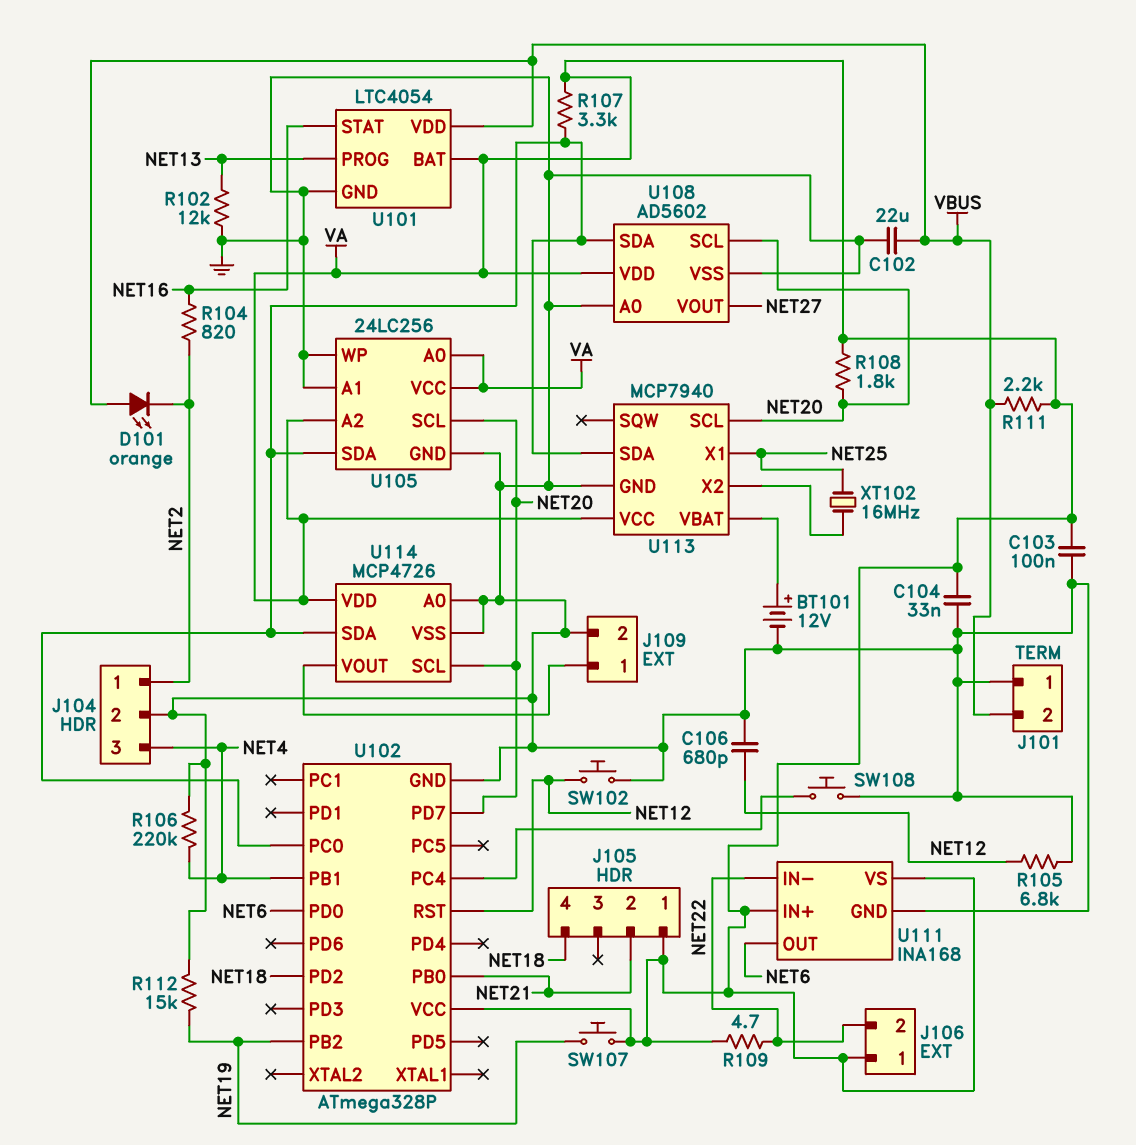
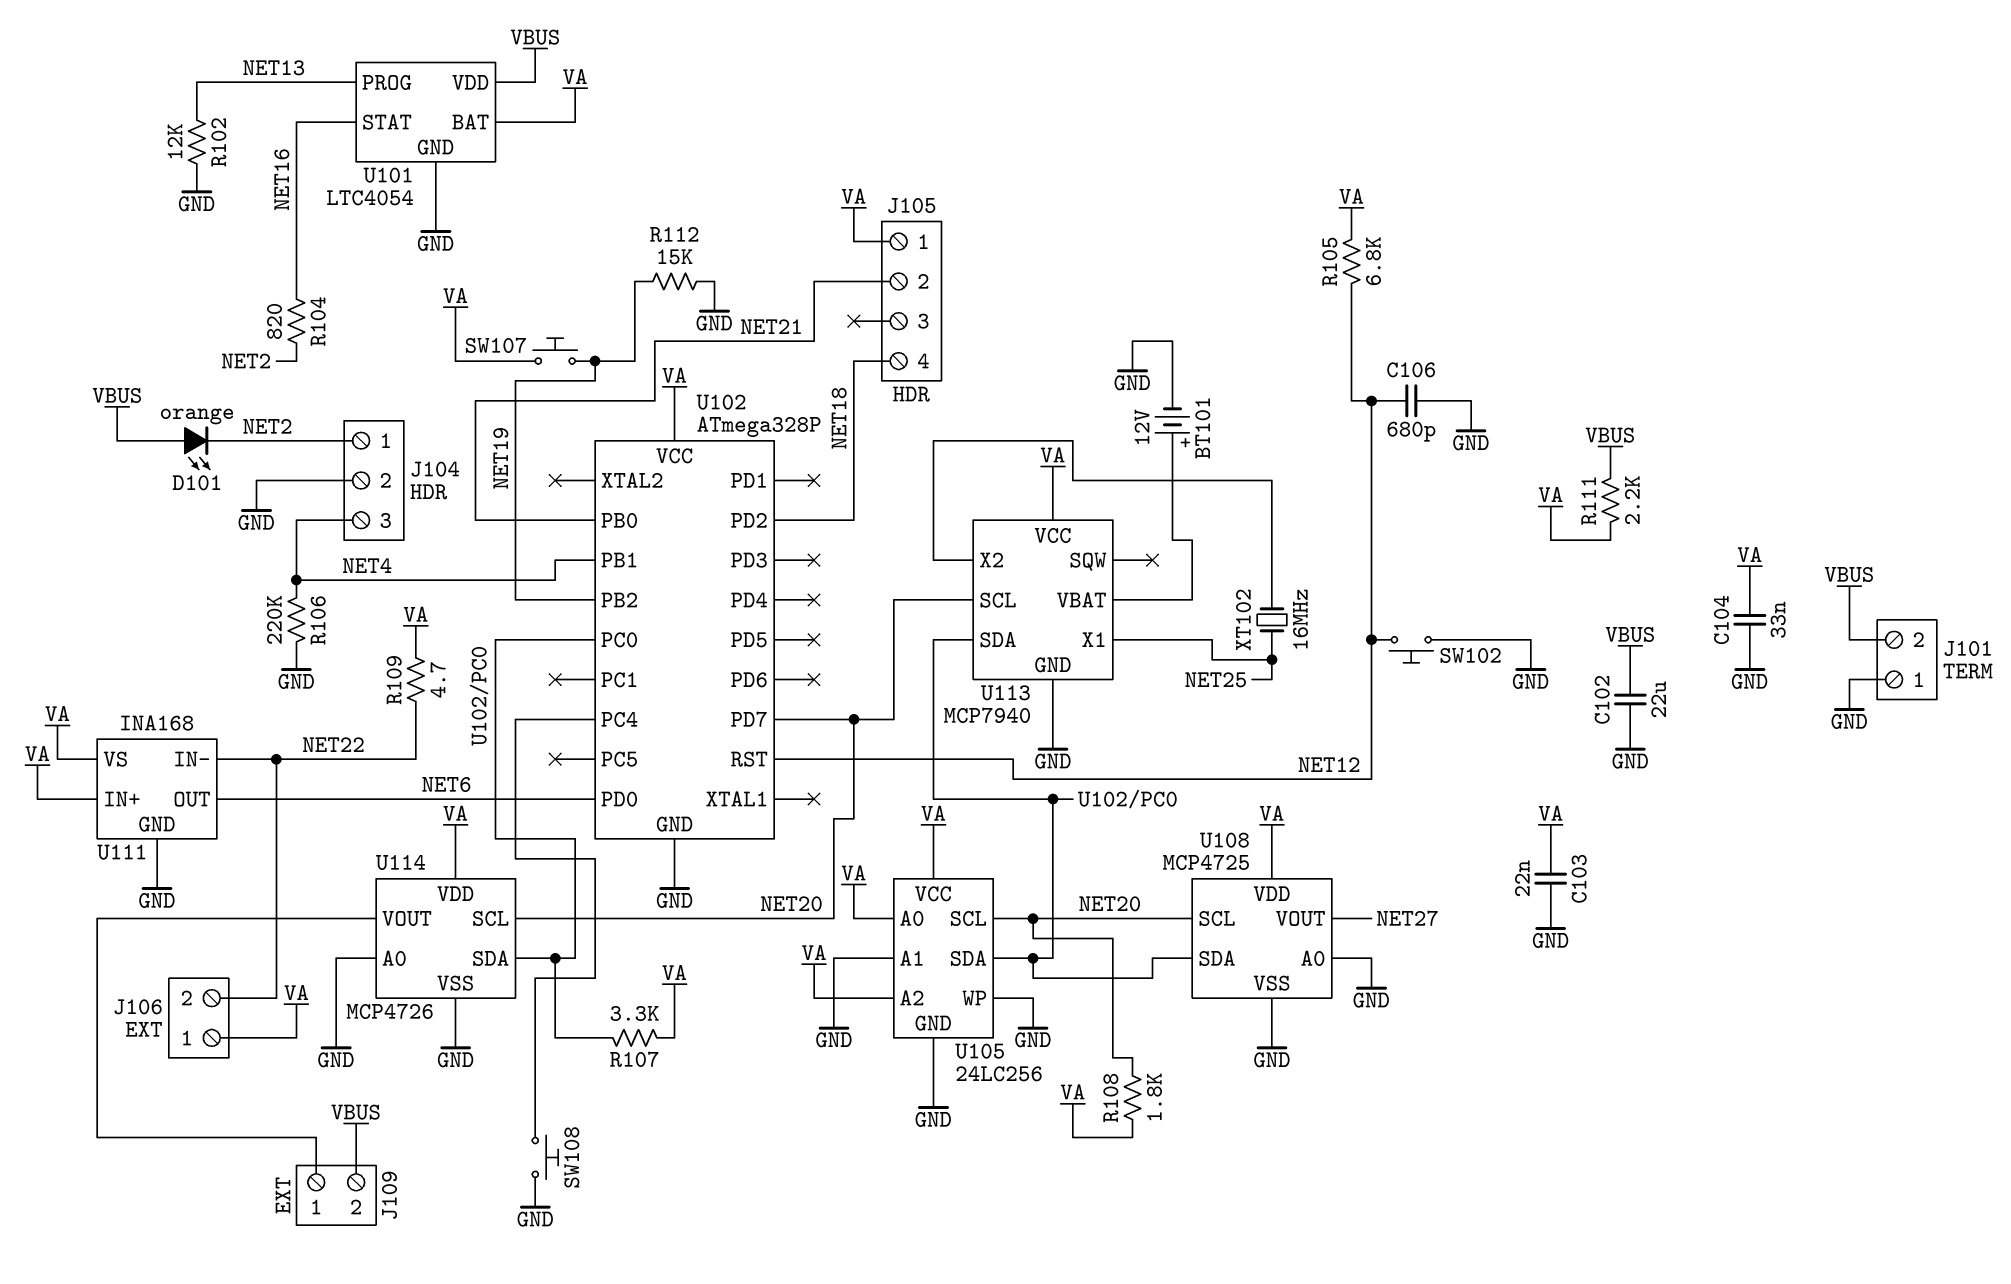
C103: 100nF (GND, VA) -> 22nF (GND, VA)
J109 pin 2: GND -> VBUS
R105: 6.8k (GND, NET12) -> 6.8k (NET12, VA)
U108: AD5602 -> MCP4725

